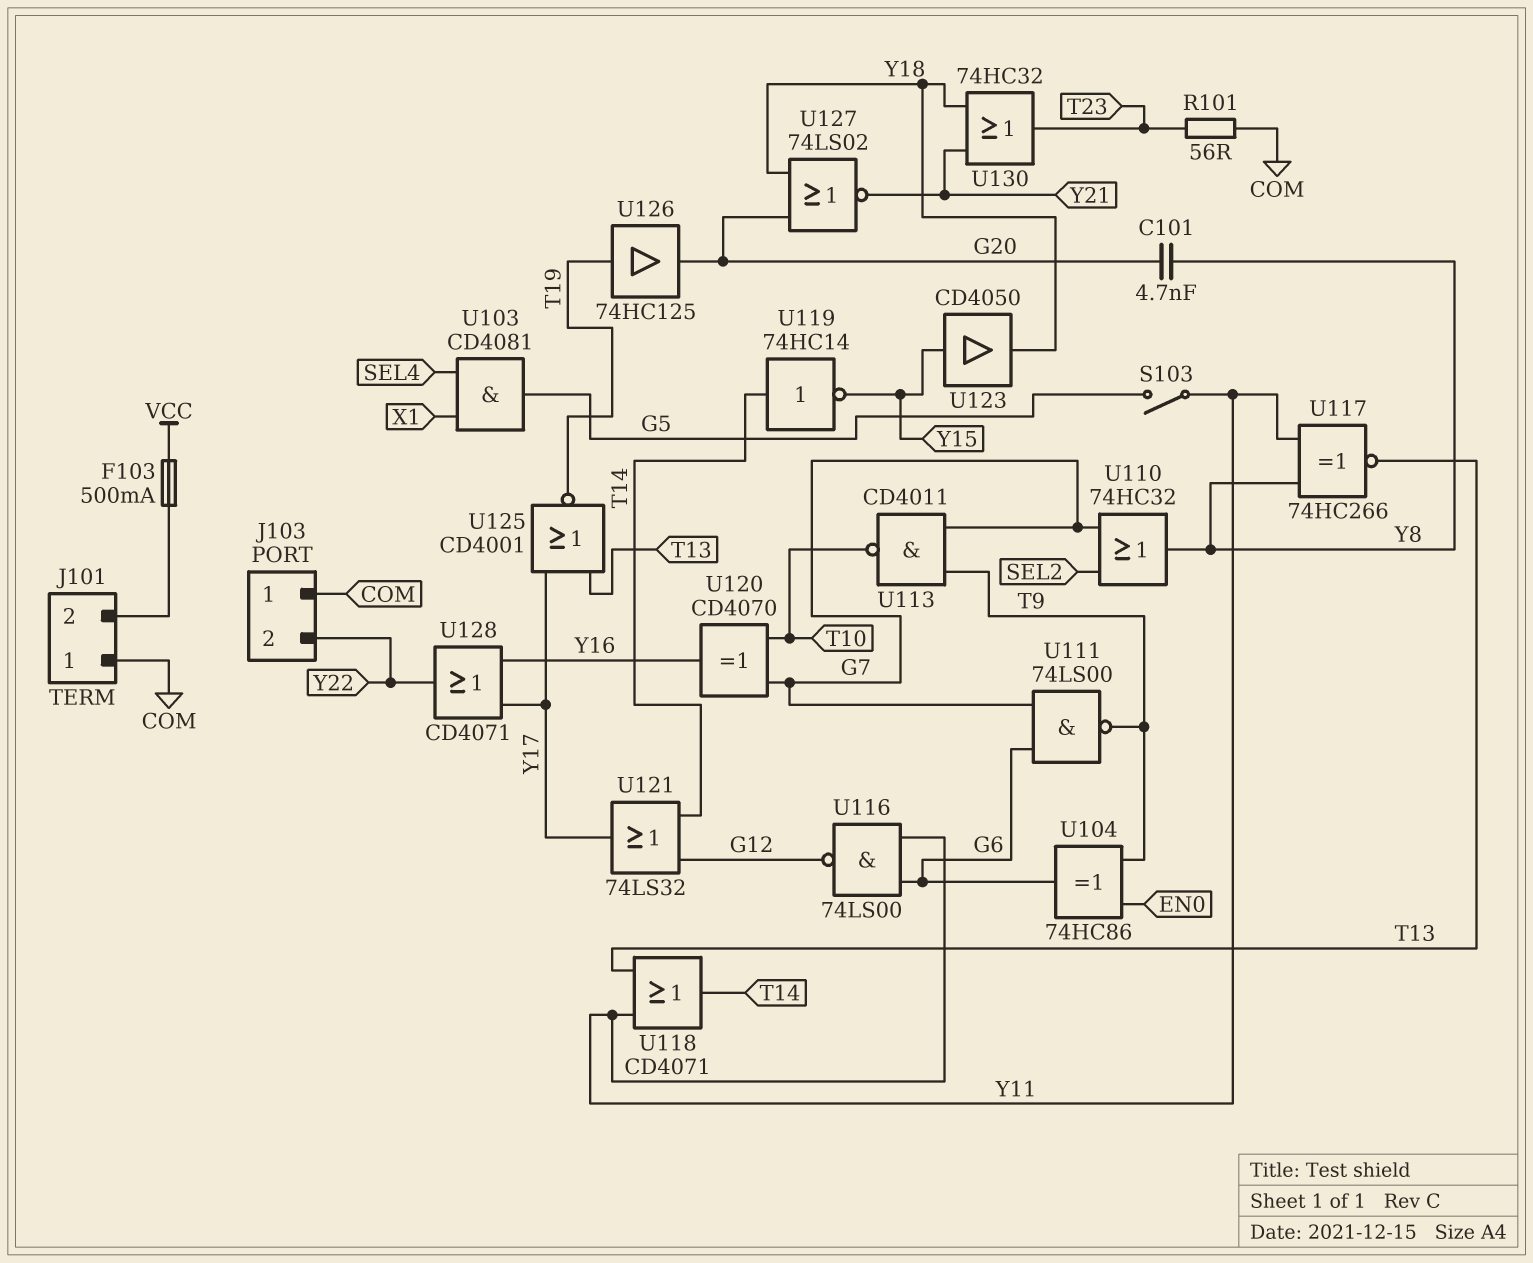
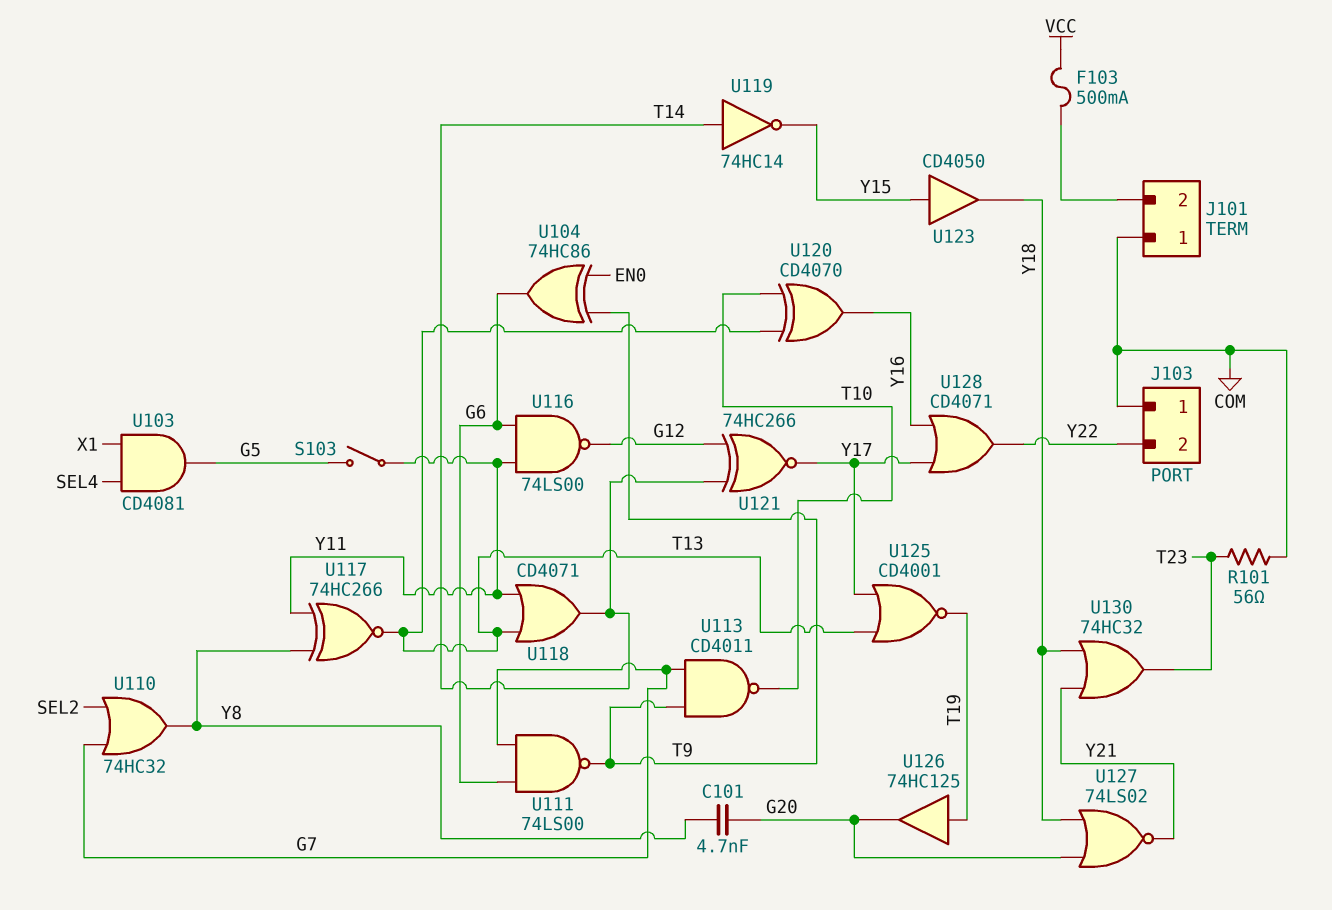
U120: XOR CD4070 (in G7, in T10, out Y16) -> XOR CD4070 (in T10, in T13, out Y16)
U121: OR 74LS32 (in G12, in T14, out Y17) -> XNOR 74HC266 (in G12, in T14, out Y17)

